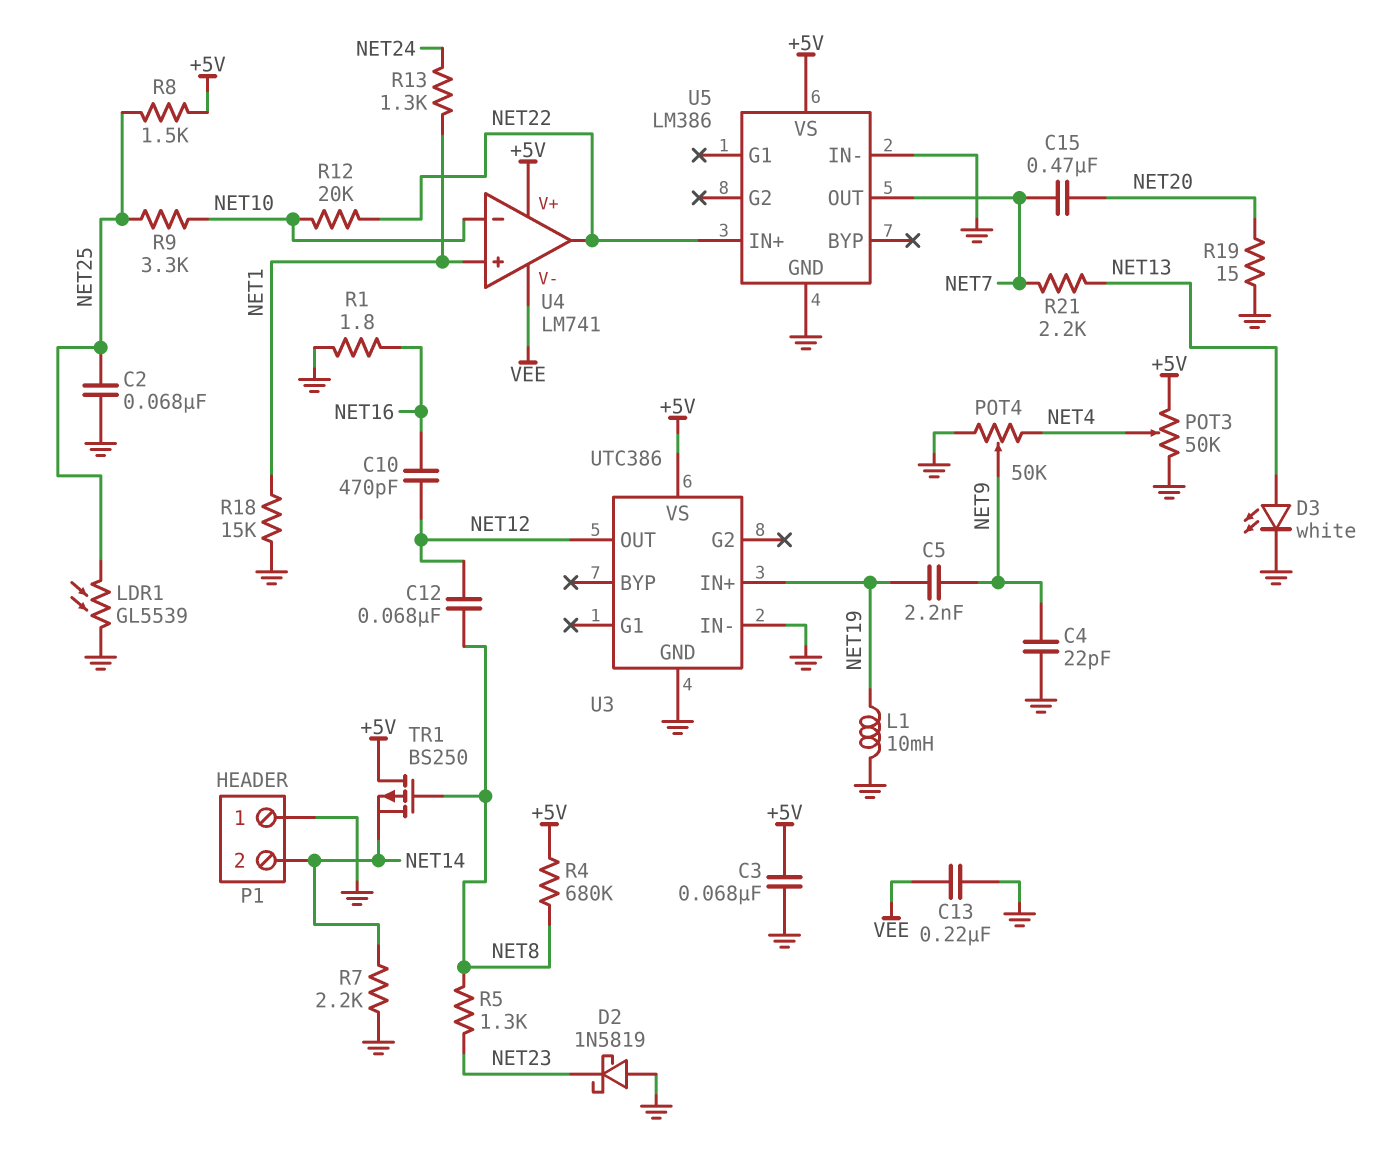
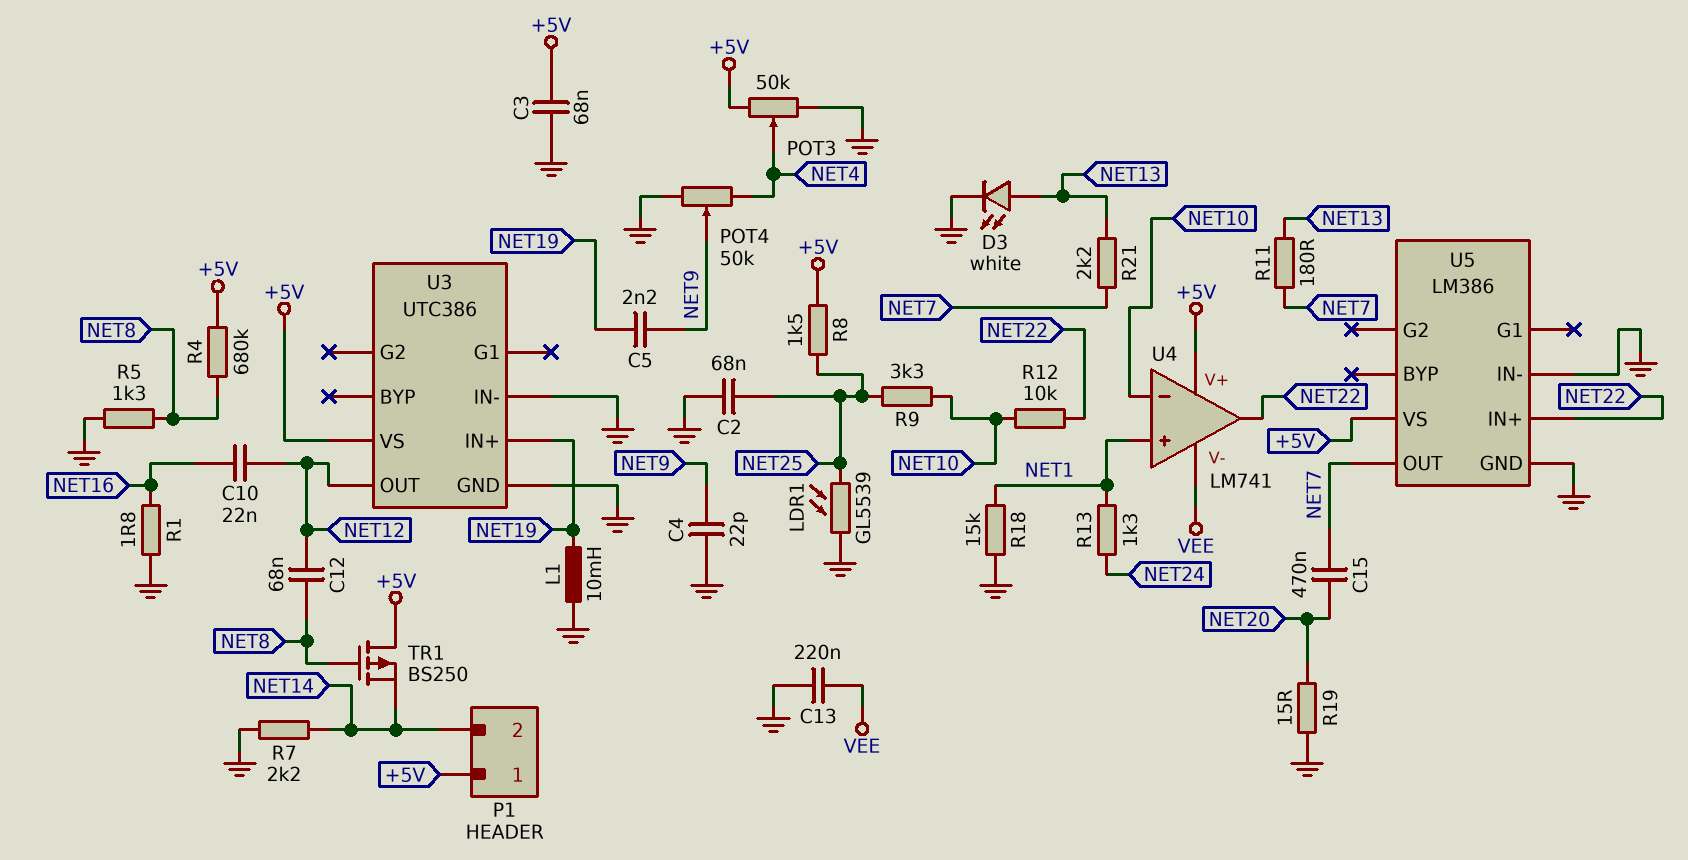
C10: 470pF (NET12, NET16) -> 22nF (NET12, NET16)
D2: schottky 1N5819 (A GND, K NET23) -> none
P1 pin 1: GND -> +5V
R5: 1.3k (NET8, NET23) -> 1.3k (GND, NET8)
R11: none -> 180 (NET7, NET13)
R12: 20k (NET10, NET22) -> 10k (NET10, NET22)

